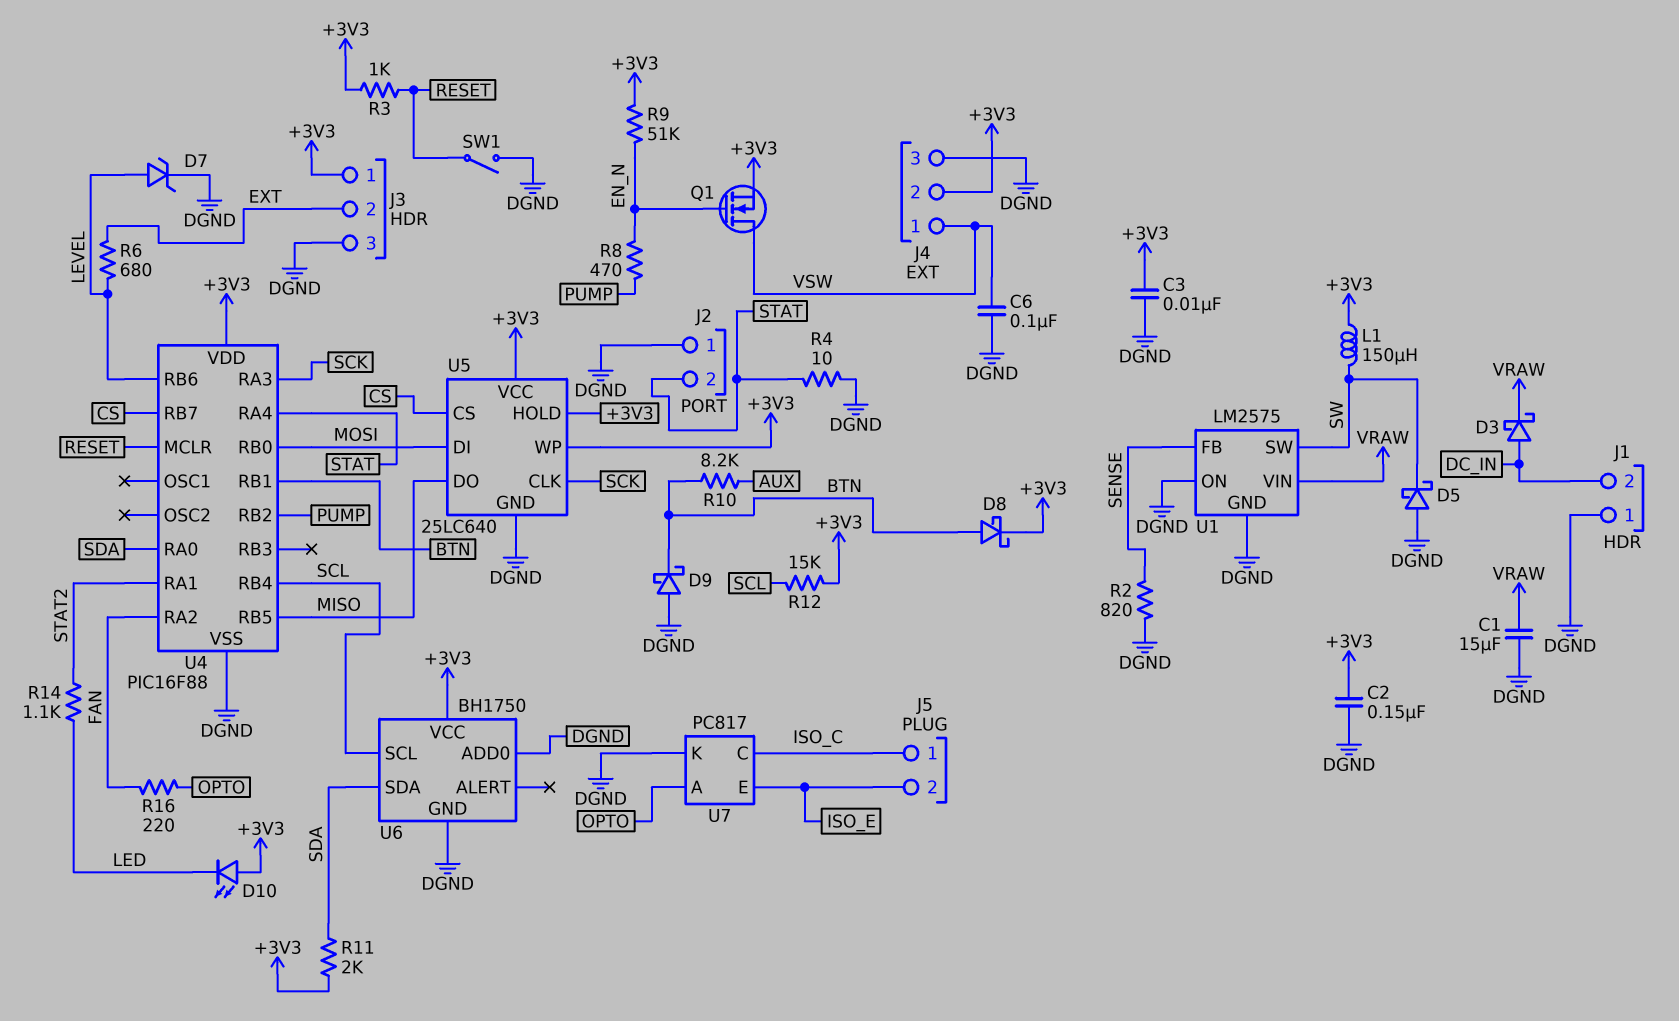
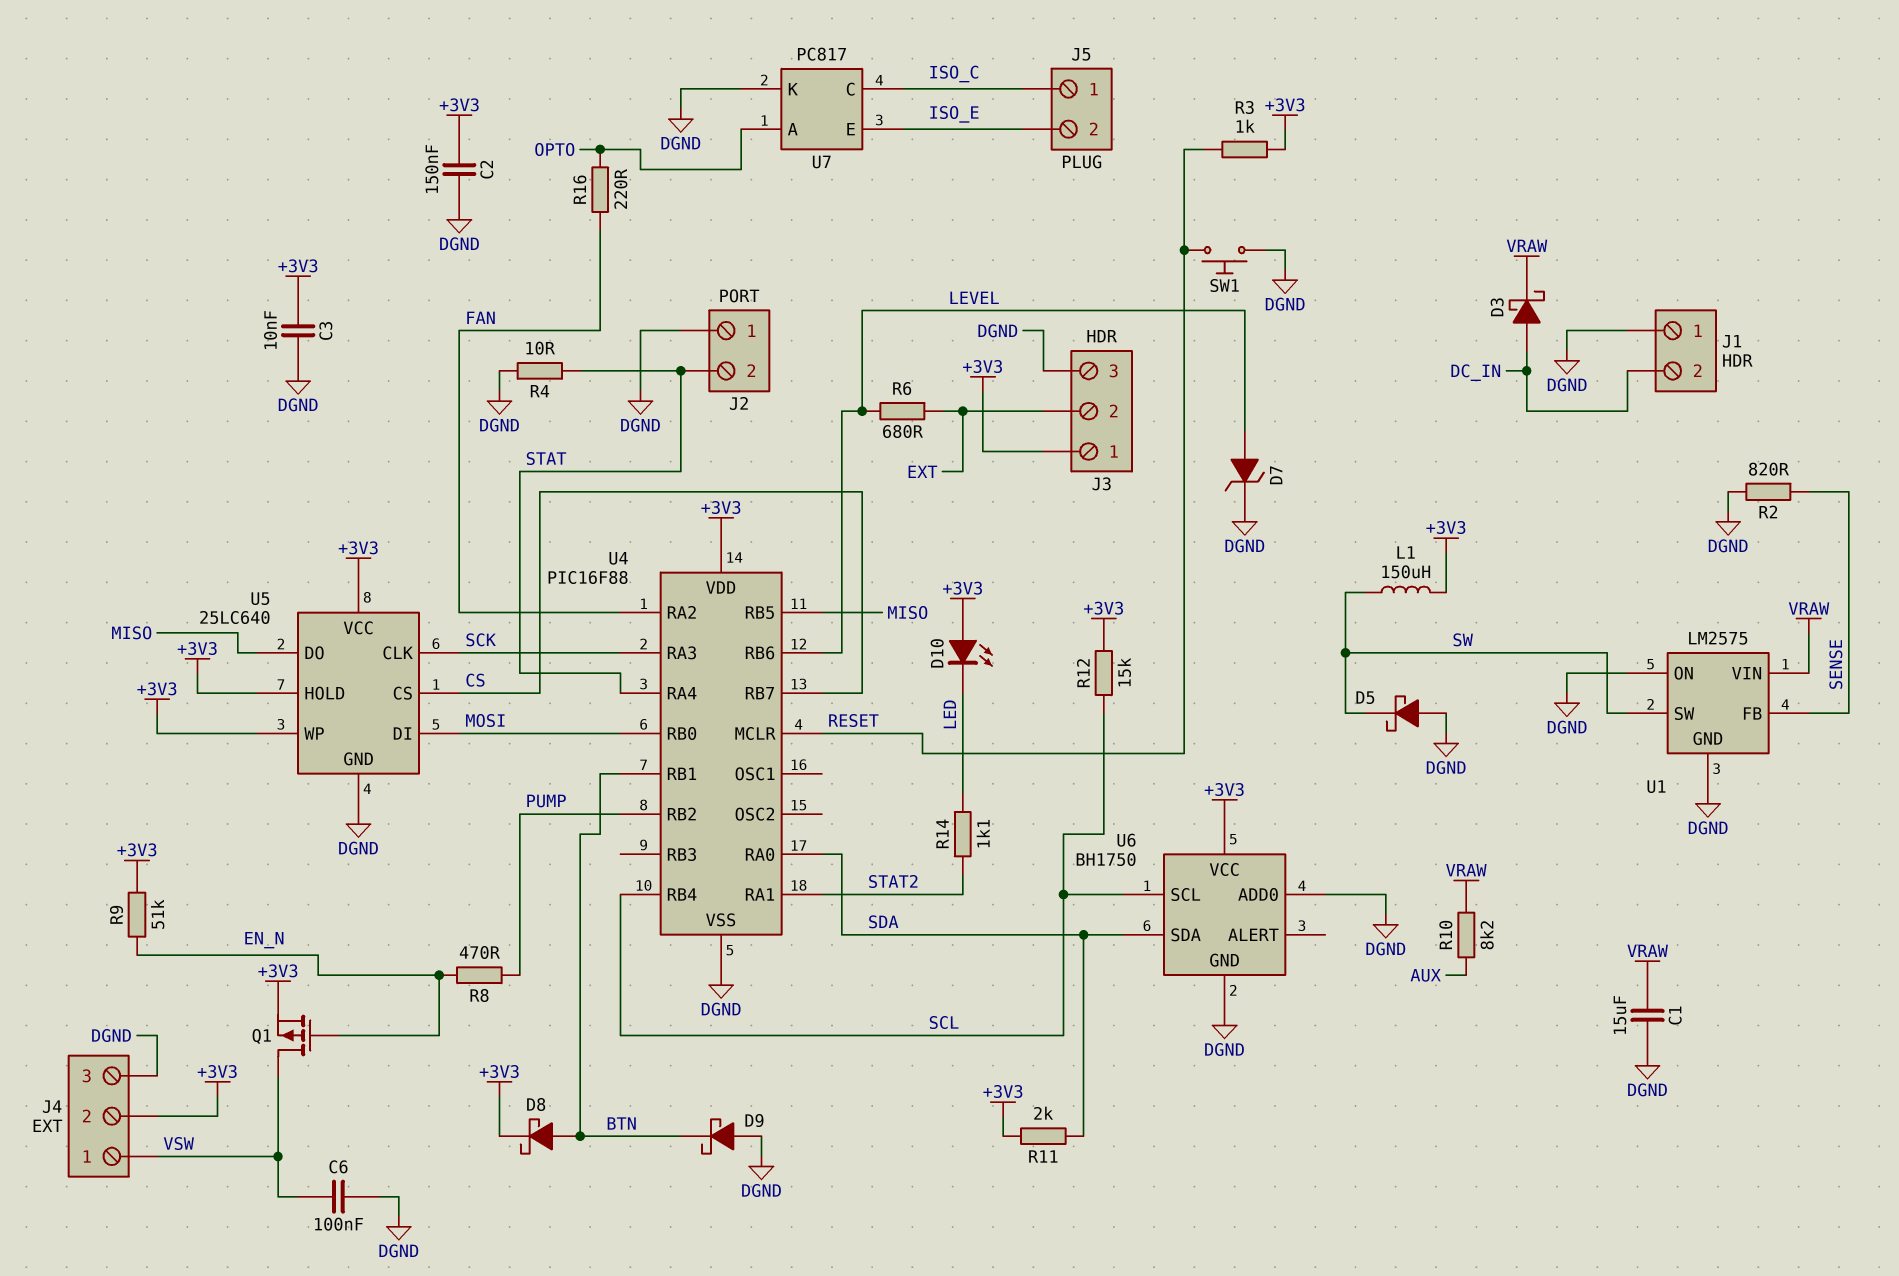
Q1: NMOS (G EN_N, D VSW, S +3V3) -> PMOS (G EN_N, D VSW, S +3V3)
R10: 8.2k (AUX, BTN) -> 8.2k (AUX, VRAW)
SW1: switch (DGND, RESET) -> button (DGND, RESET)

